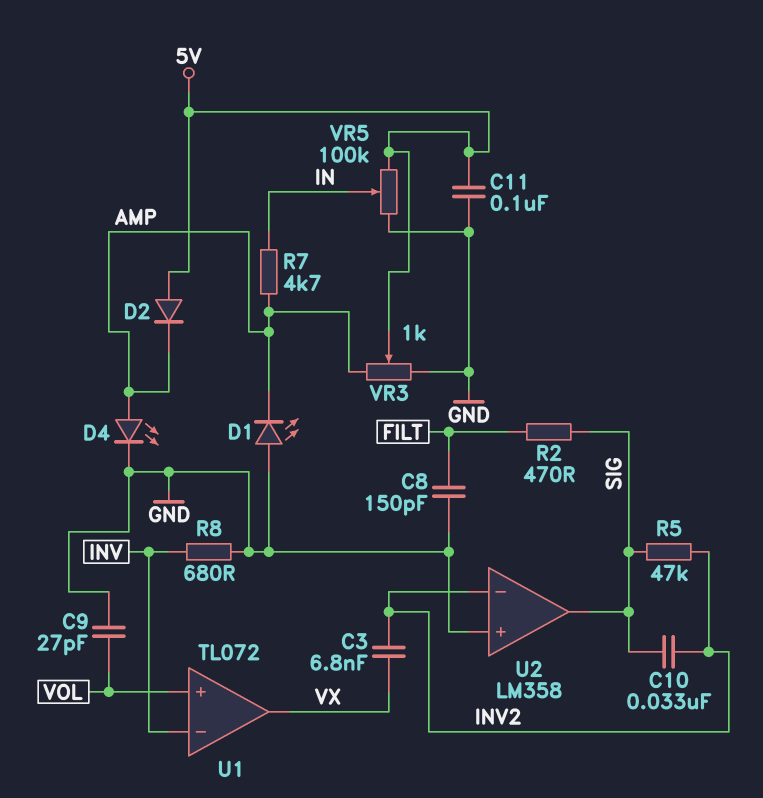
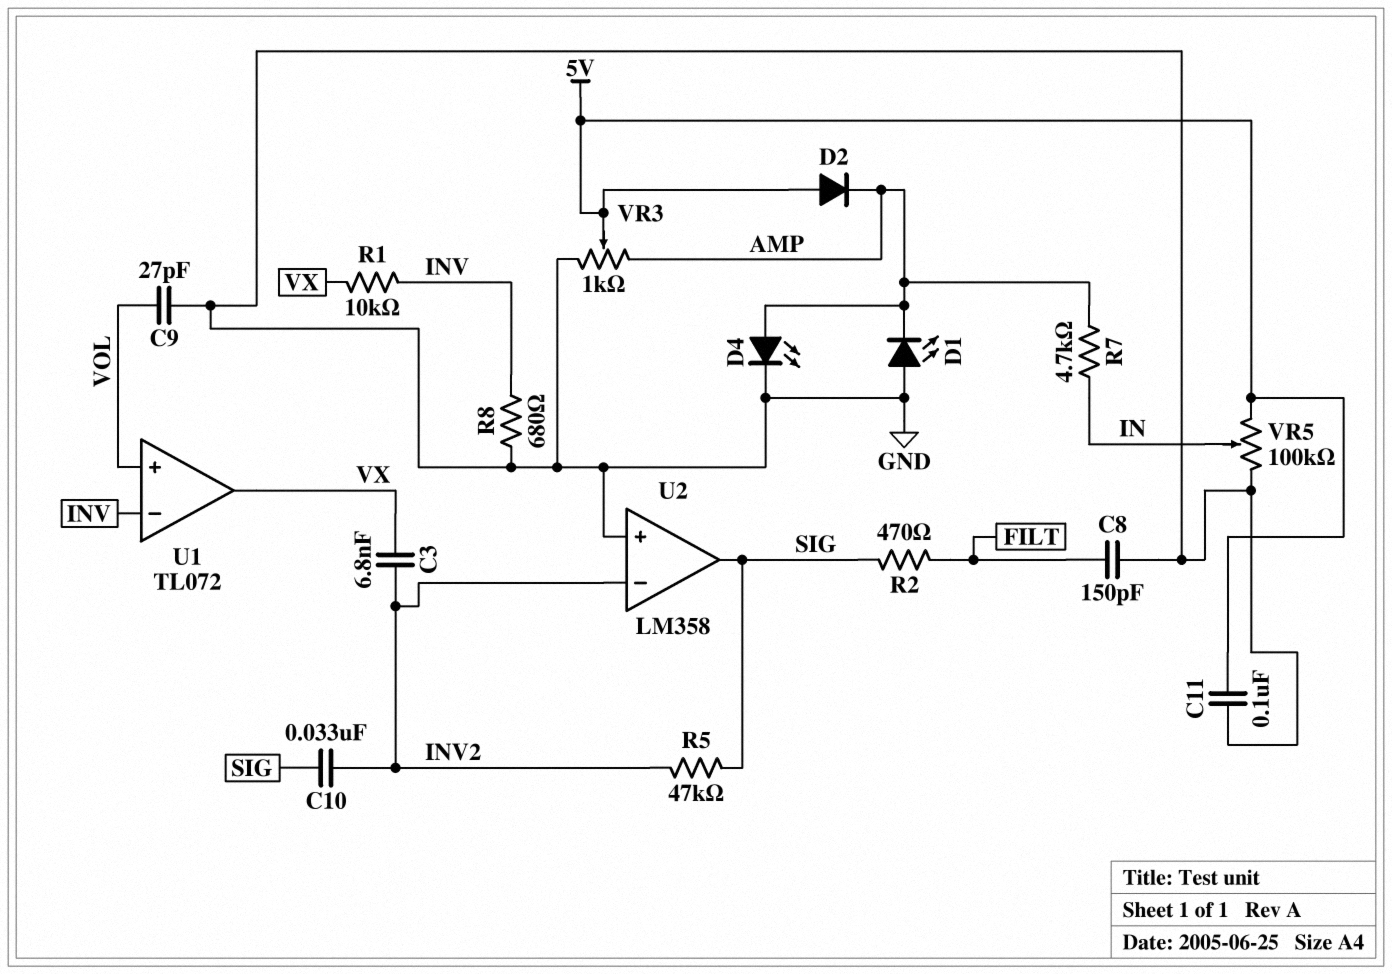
R1: none -> 10k (INV, VX)

